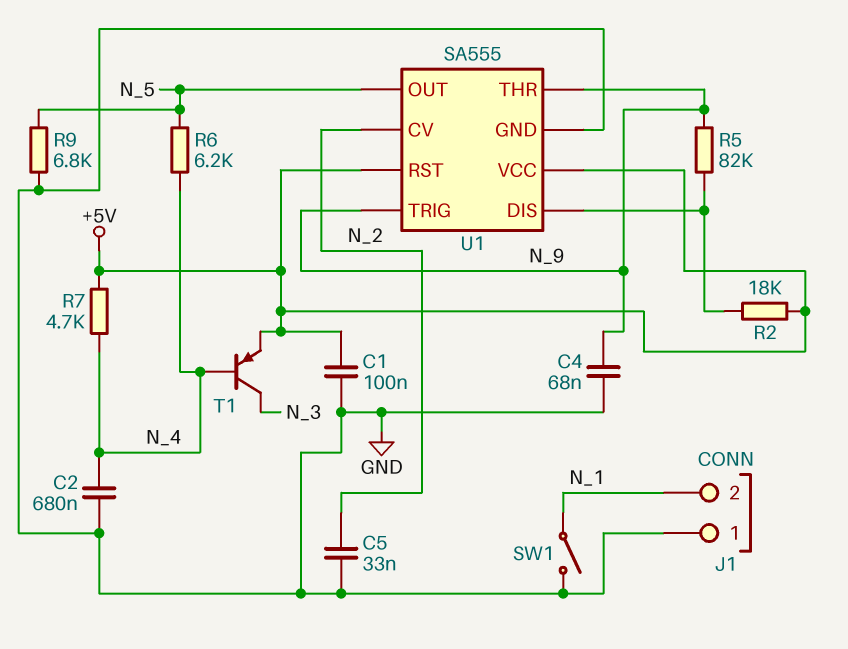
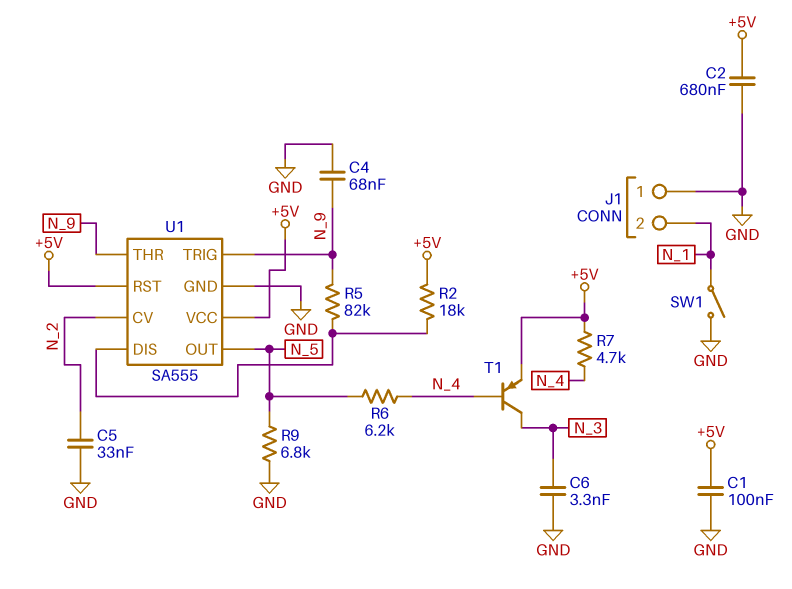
C2: 680nF (GND, N_4) -> 680nF (+5V, GND)
C6: none -> 3.3nF (GND, N_3)

